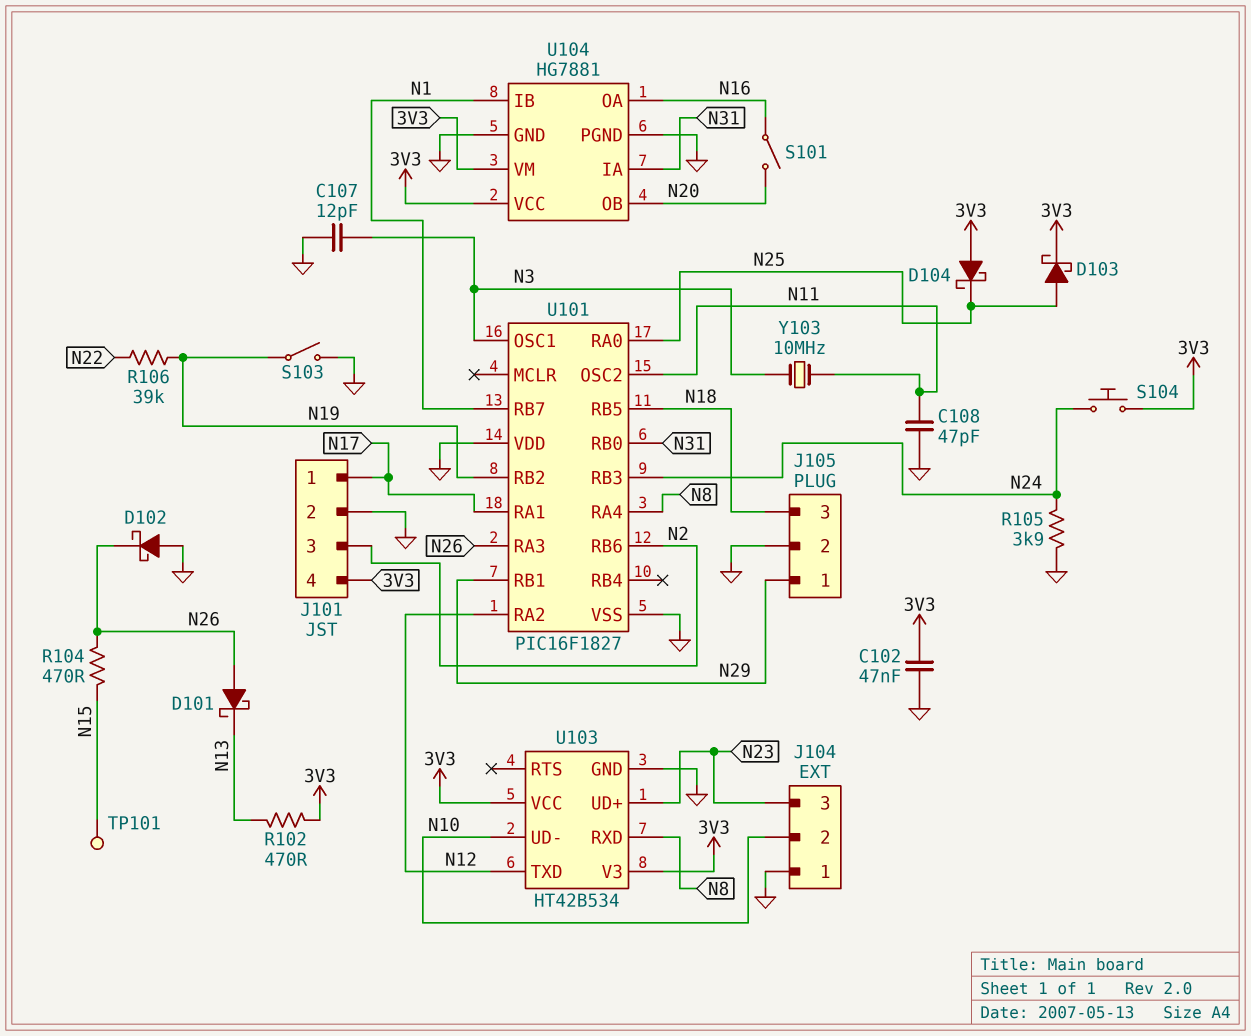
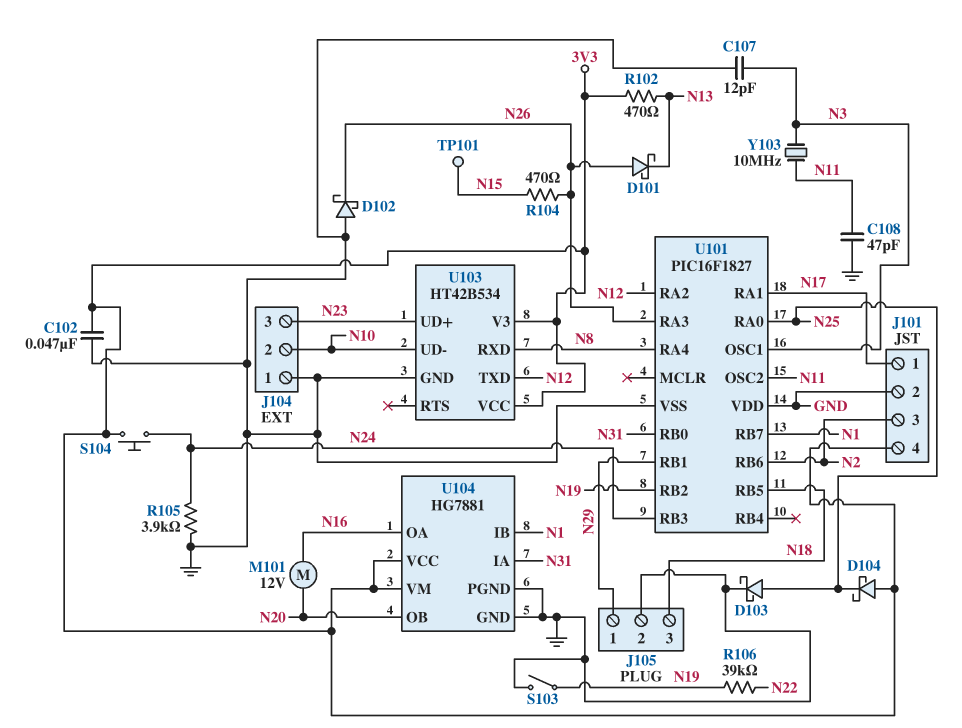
D103: schottky (A N25, K 3V3) -> schottky (A N25, K GND)
M101: none -> motor 12V (N16, N20)
S101: switch (N16, N20) -> none

